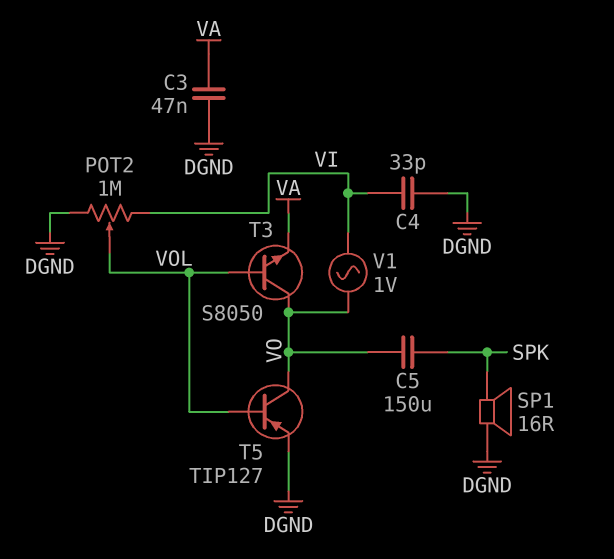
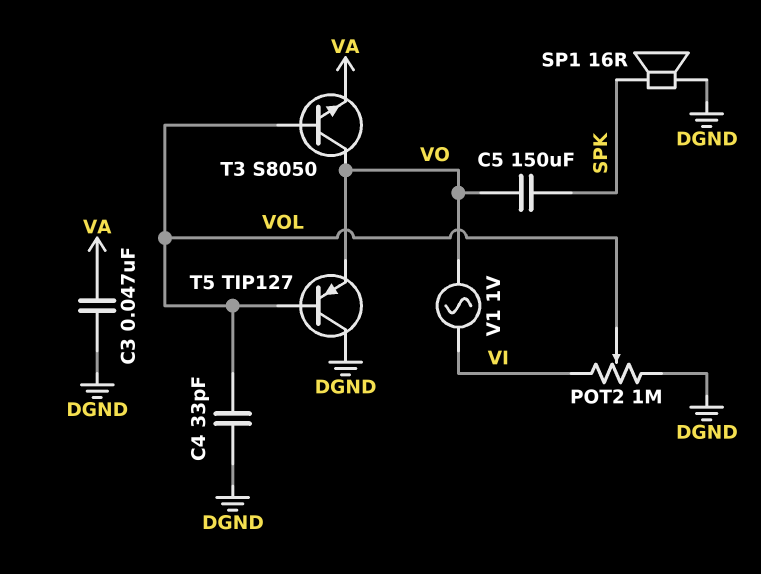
C4: 33pF (DGND, VI) -> 33pF (DGND, VOL)
T5: PNP TIP127 (B VOL, C VO, E DGND) -> PNP TIP127 (B VOL, C DGND, E VO)

